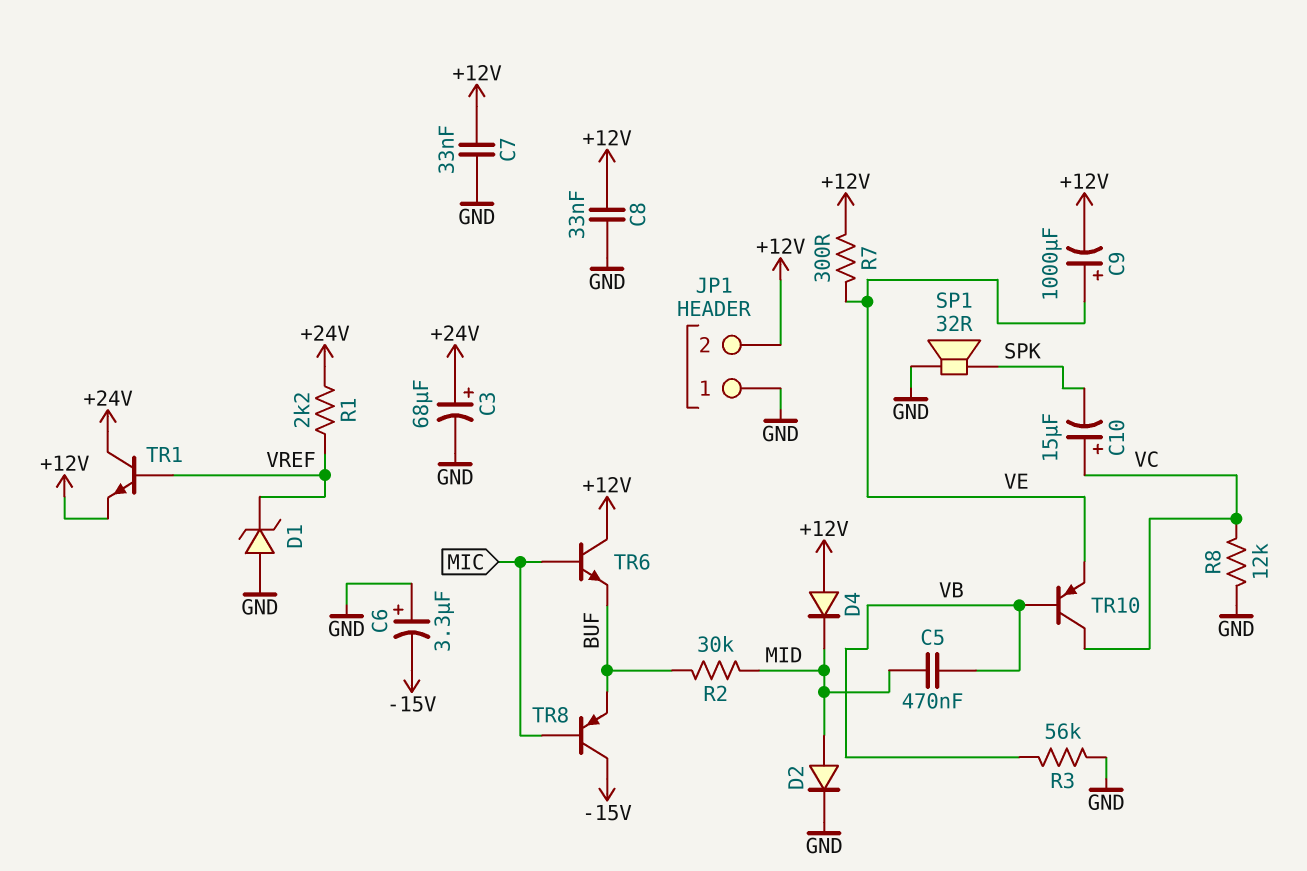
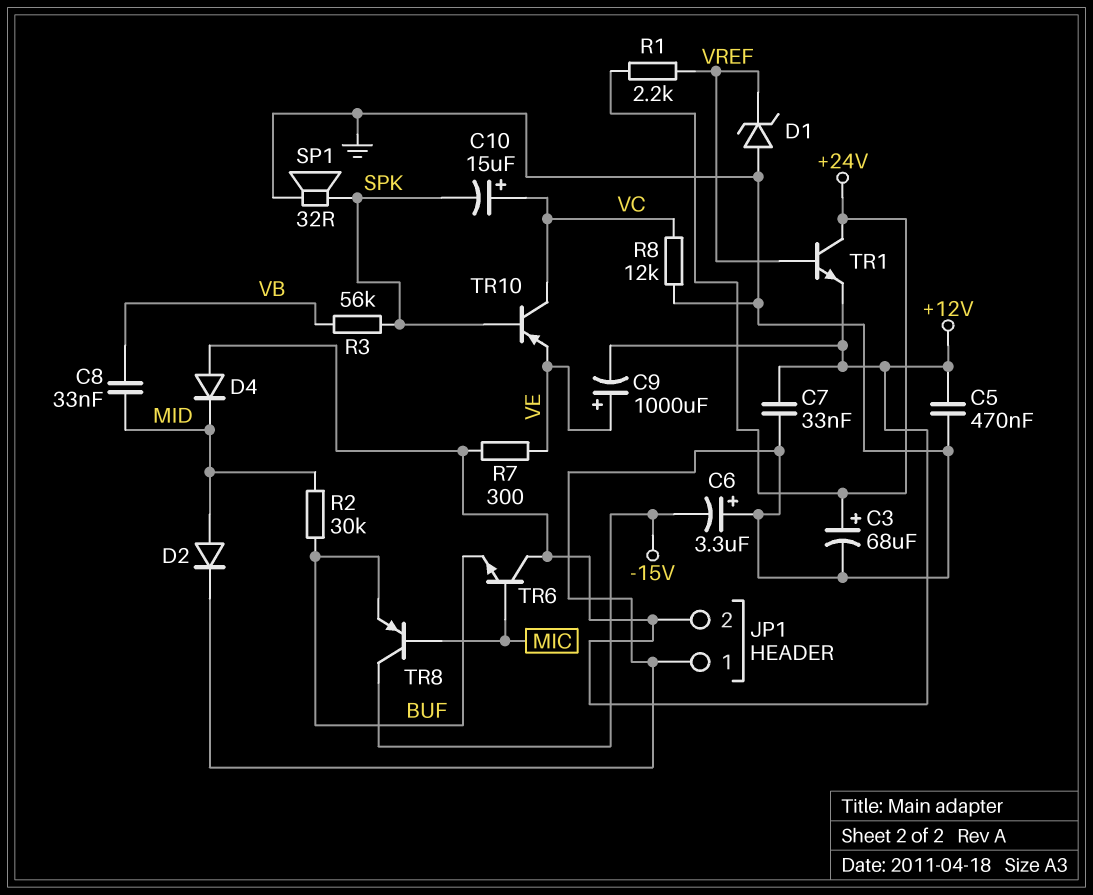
C5: 470nF (MID, VB) -> 470nF (+12V, GND)
C8: 33nF (+12V, GND) -> 33nF (MID, VB)
R3: 56k (GND, VB) -> 56k (SPK, VB)
TR10: PNP (B VB, C VC, E VE) -> PNP (B SPK, C VC, E VE)

